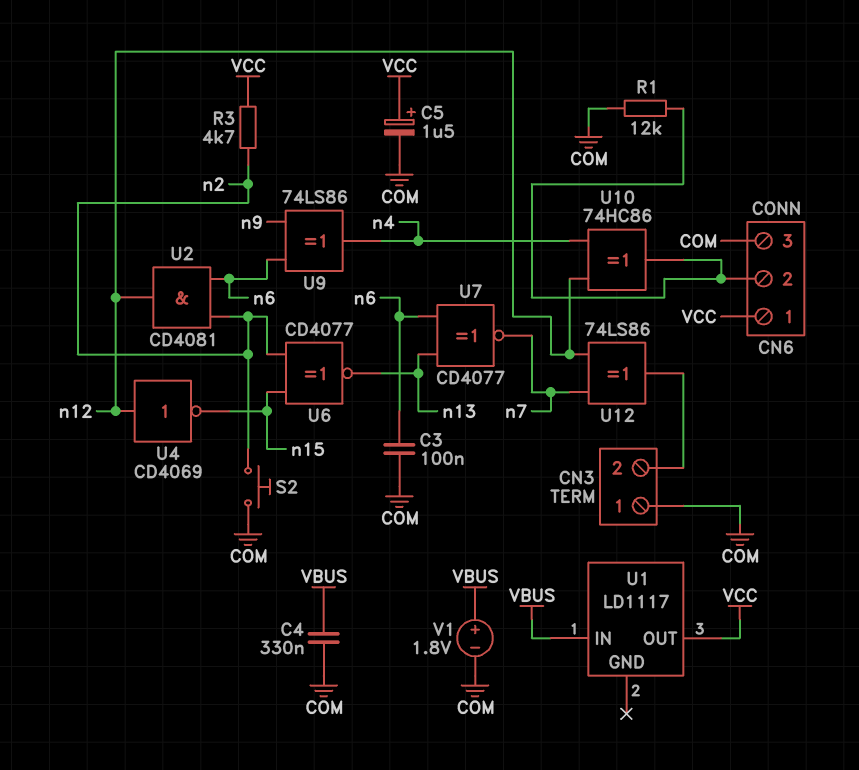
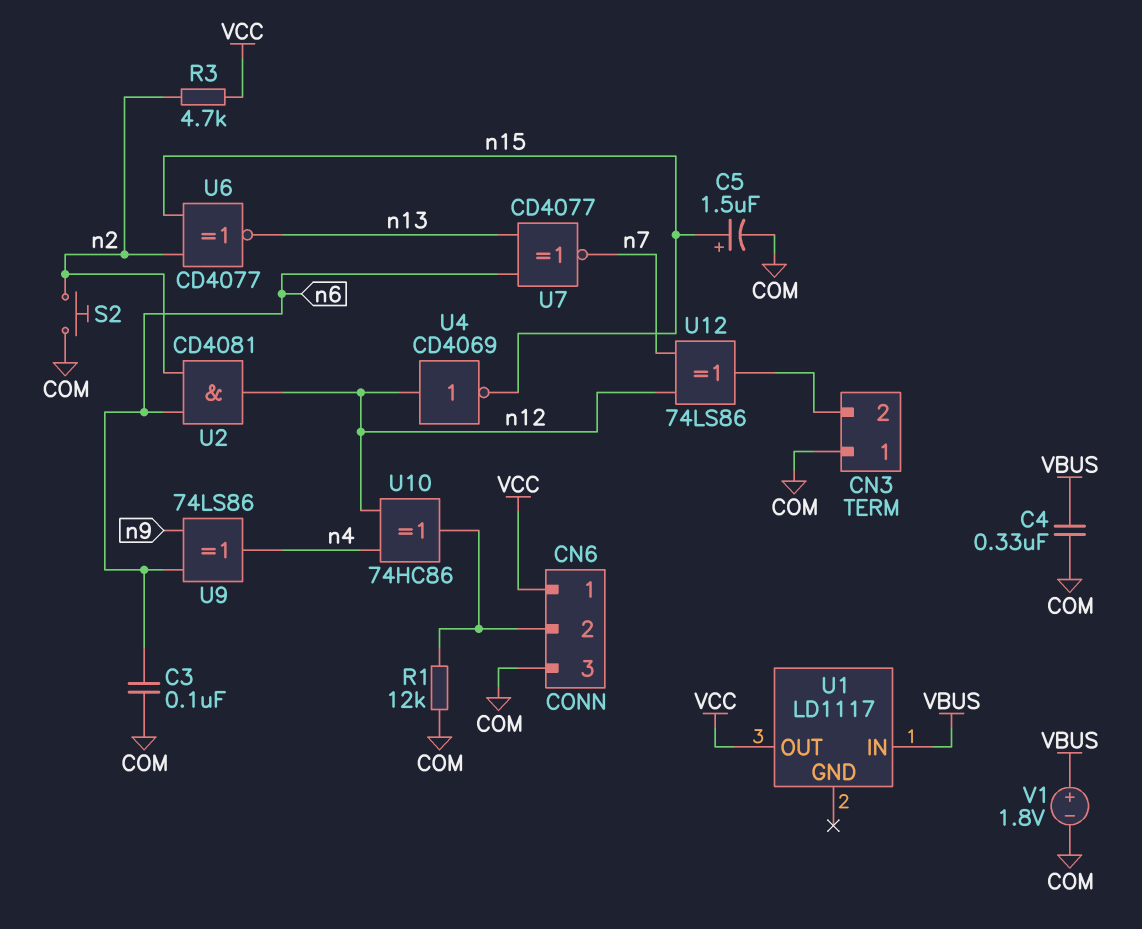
C5: 1.5uF (plus VCC, minus COM) -> 1.5uF (plus n15, minus COM)

